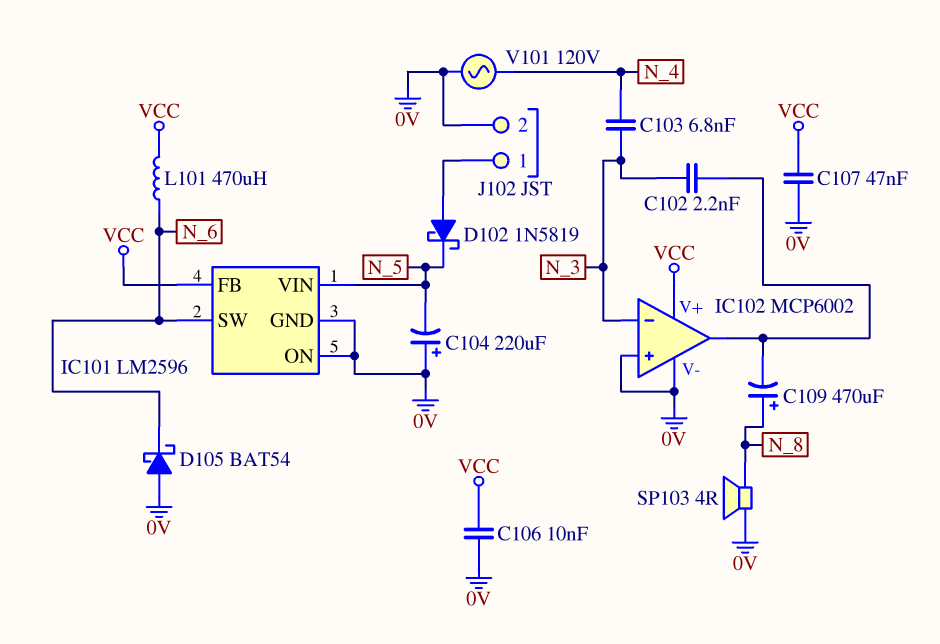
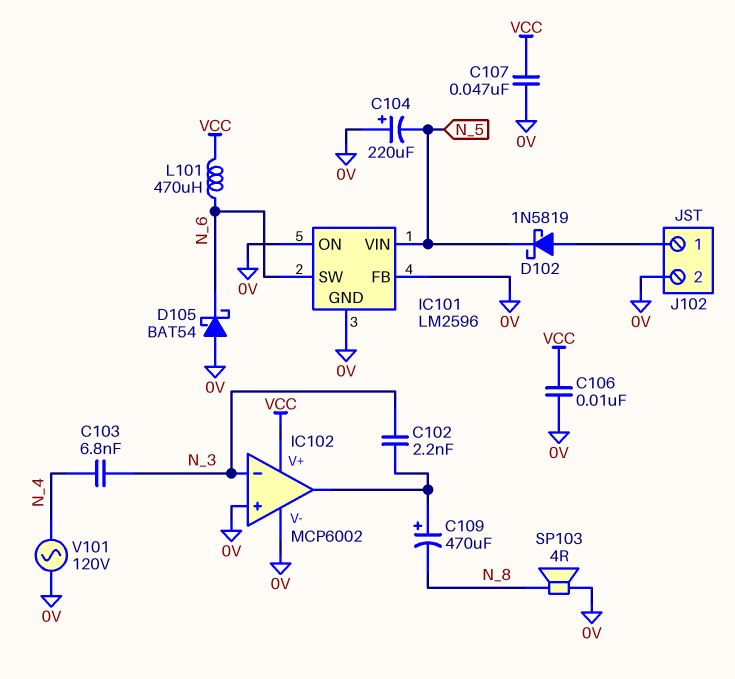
C109: 470uF (plus N_8, minus IC102/out) -> 470uF (plus IC102/out, minus N_8)
IC101 pin FB: VCC -> 0V

